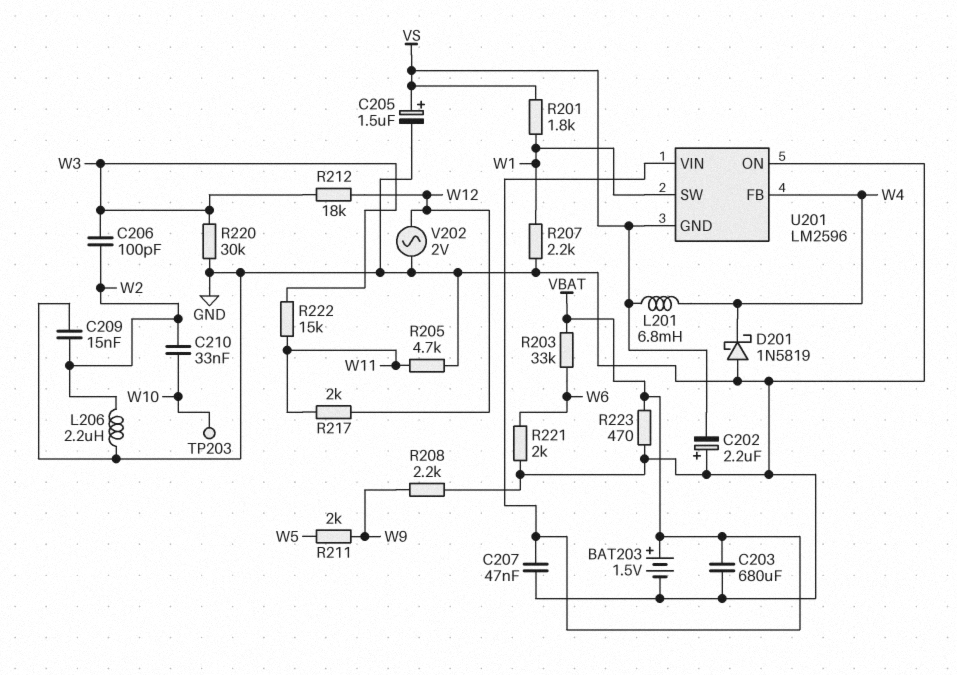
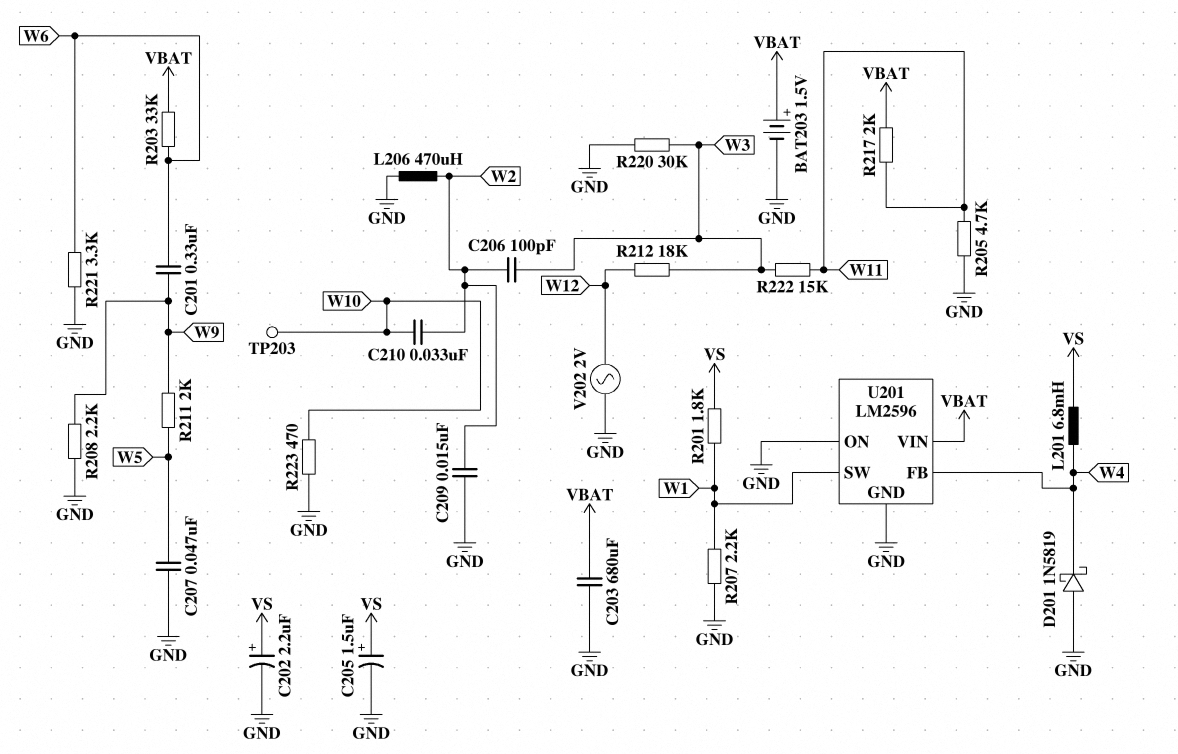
C201: none -> 330nF (W6, W9)
C202: 2.2uF (plus GND, minus VS) -> 2.2uF (plus VS, minus GND)
C207: 47nF (GND, VBAT) -> 47nF (GND, W5)
L206: 2.2uH (GND, W2) -> 470uH (GND, W2)
R217: 2k (W11, W12) -> 2k (VBAT, W11)
R221: 2k (GND, W6) -> 3.3k (GND, W6)
R223: 470 (GND, VBAT) -> 470 (GND, W10)
U201 pin GND: VS -> GND

